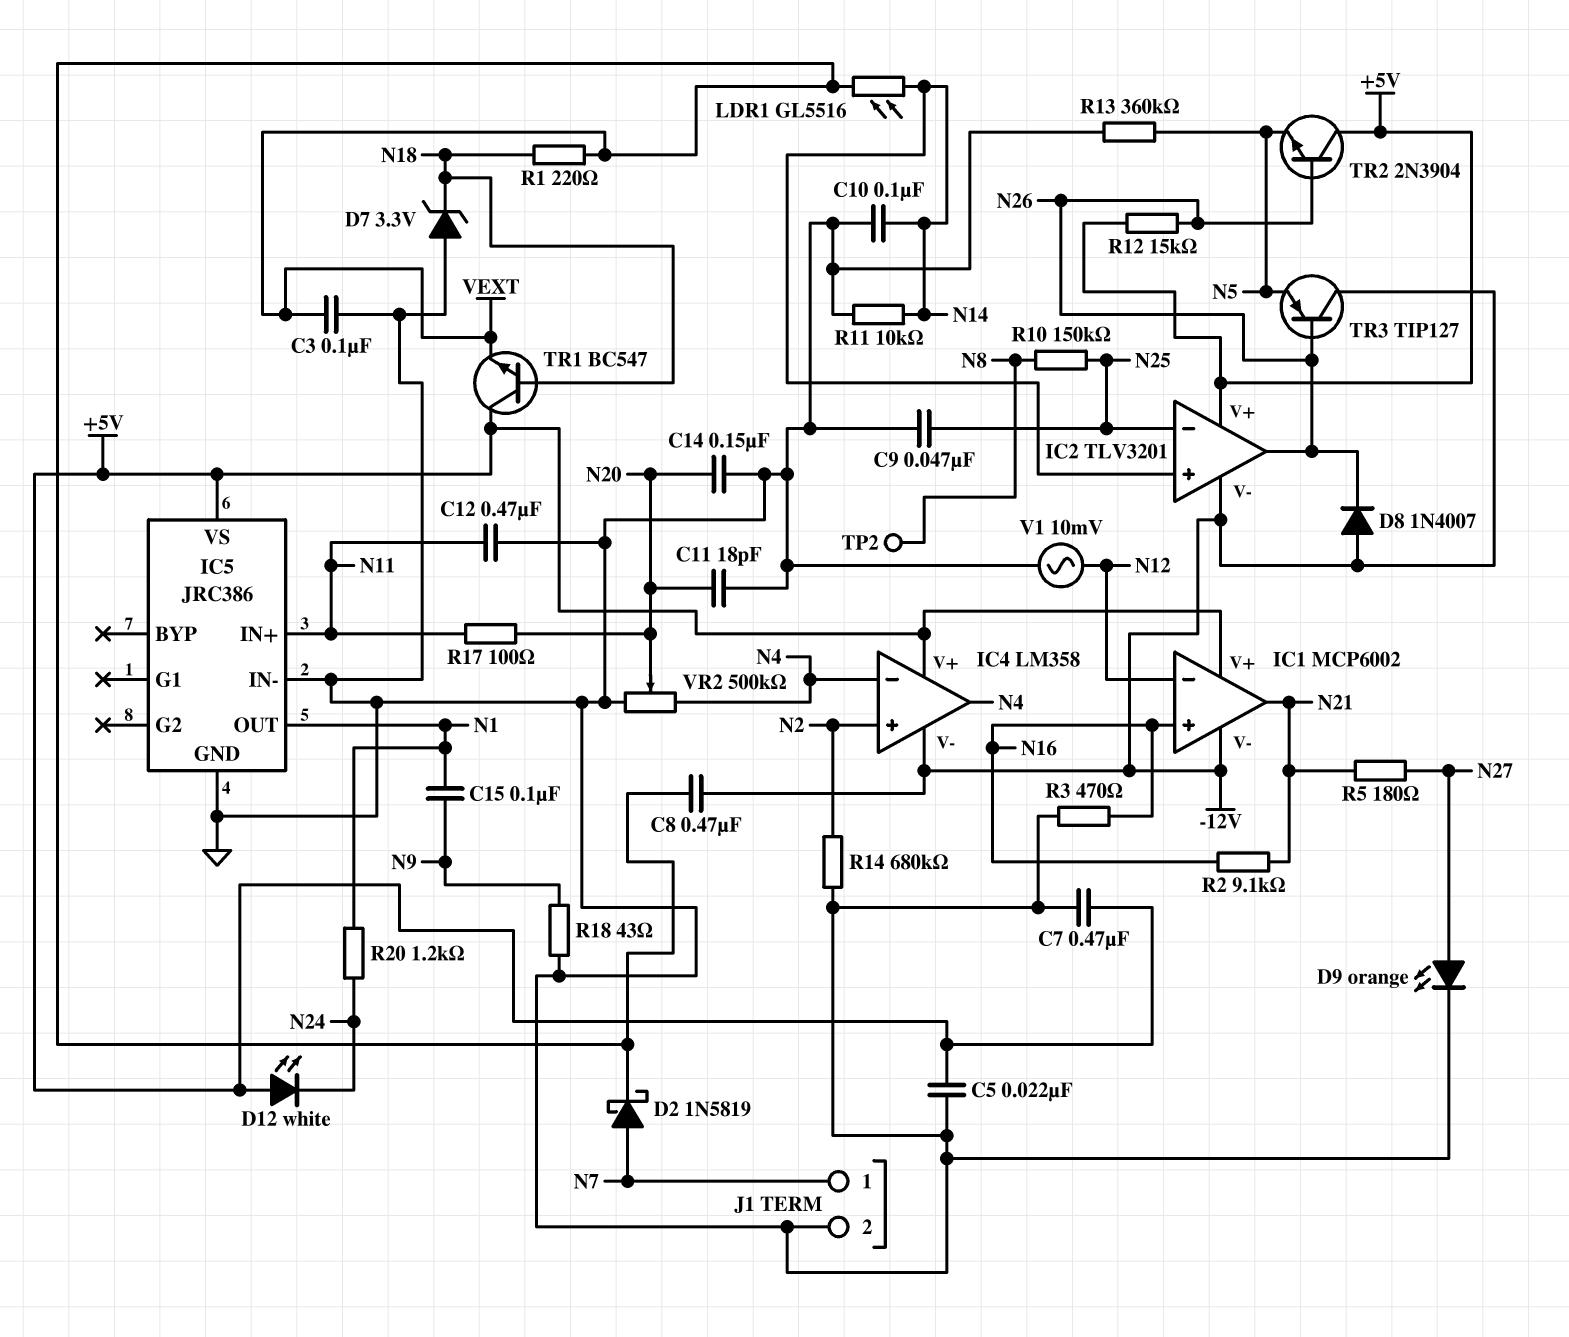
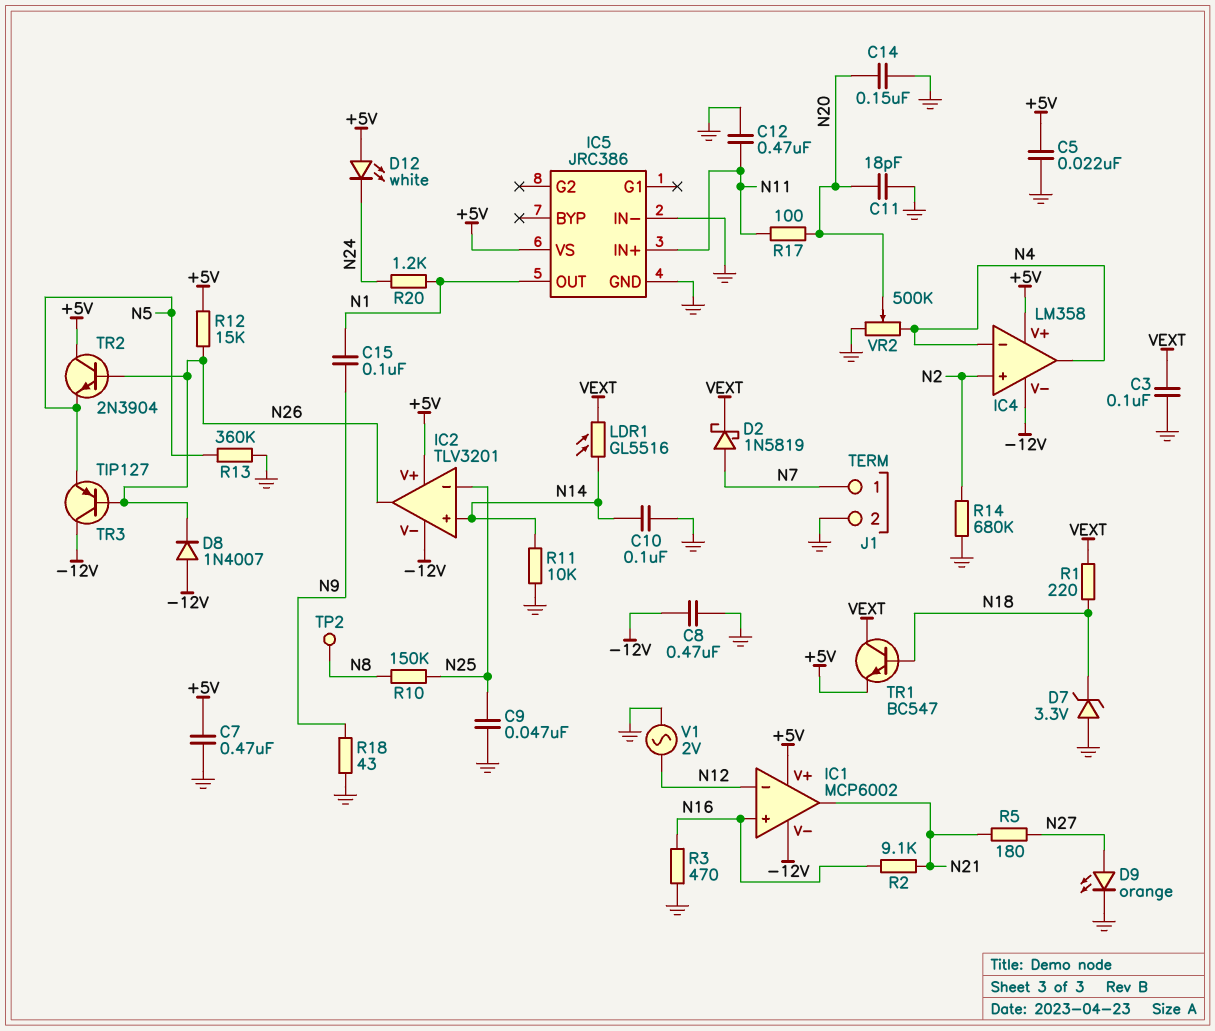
C8: 470nF (-12V, VEXT) -> 470nF (-12V, GND)
TR1: NPN BC547 (B N18, C +5V, E VEXT) -> NPN BC547 (B N18, C VEXT, E +5V)
V1: AC 10mV (GND, N12) -> AC 2V (GND, N12)

